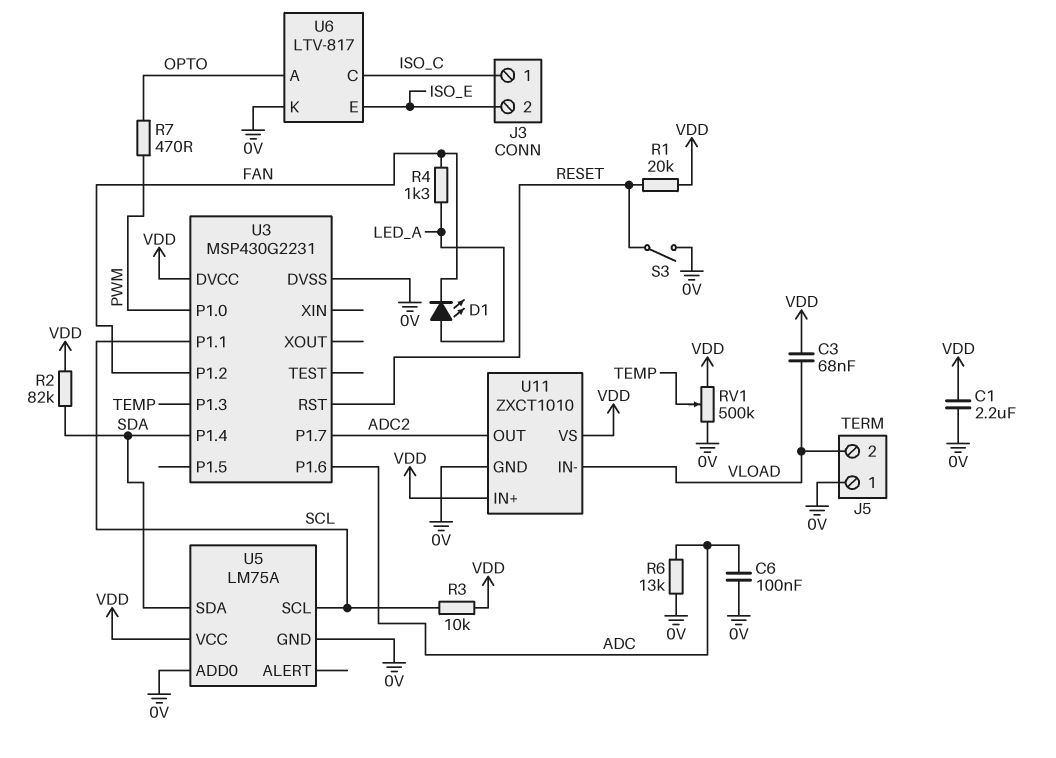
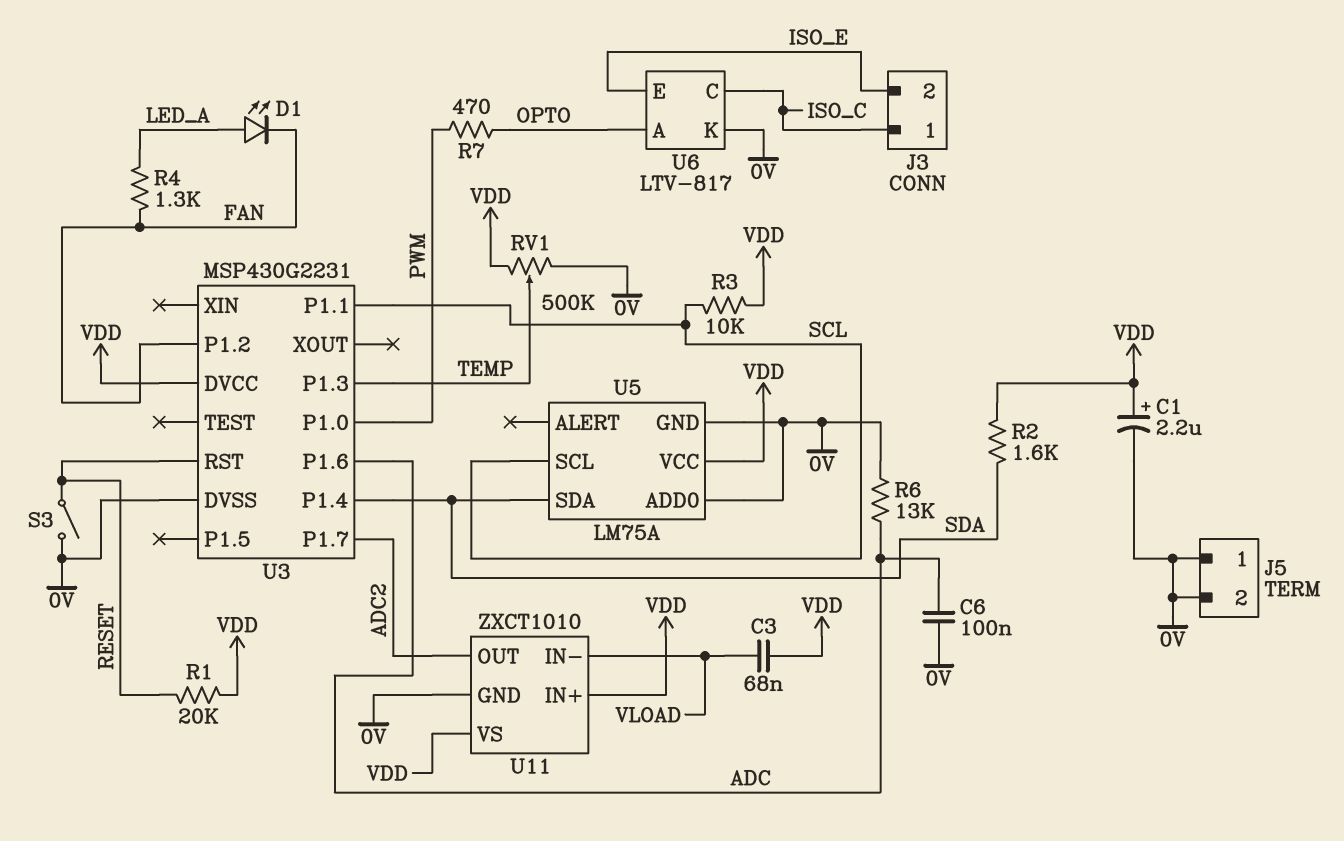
C1: 2.2uF (0V, VDD) -> 2.2uF (plus VDD, minus 0V)
J5 pin 2: VLOAD -> 0V
R2: 82k (SDA, VDD) -> 1.6k (SDA, VDD)

